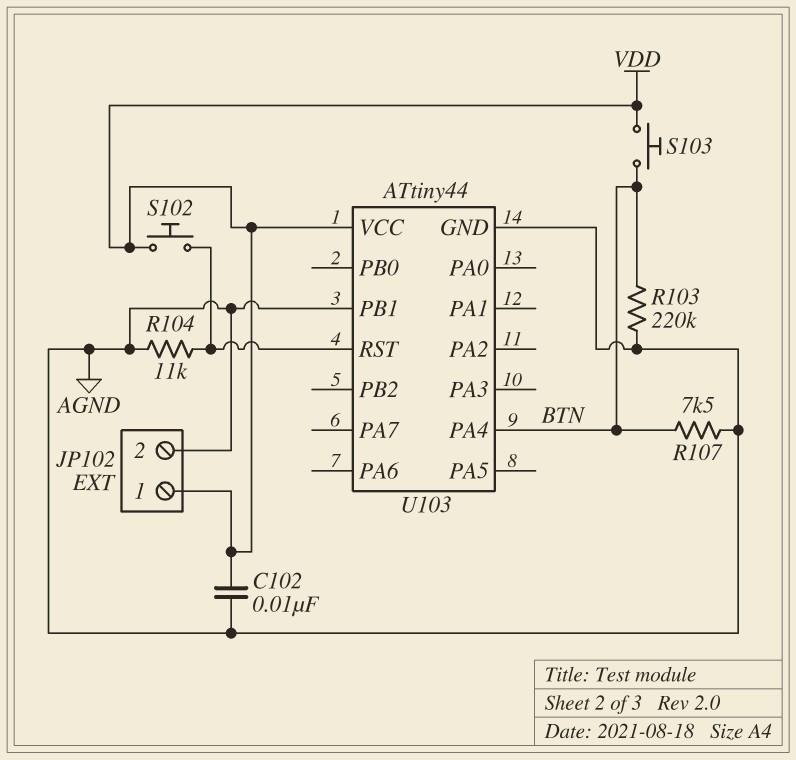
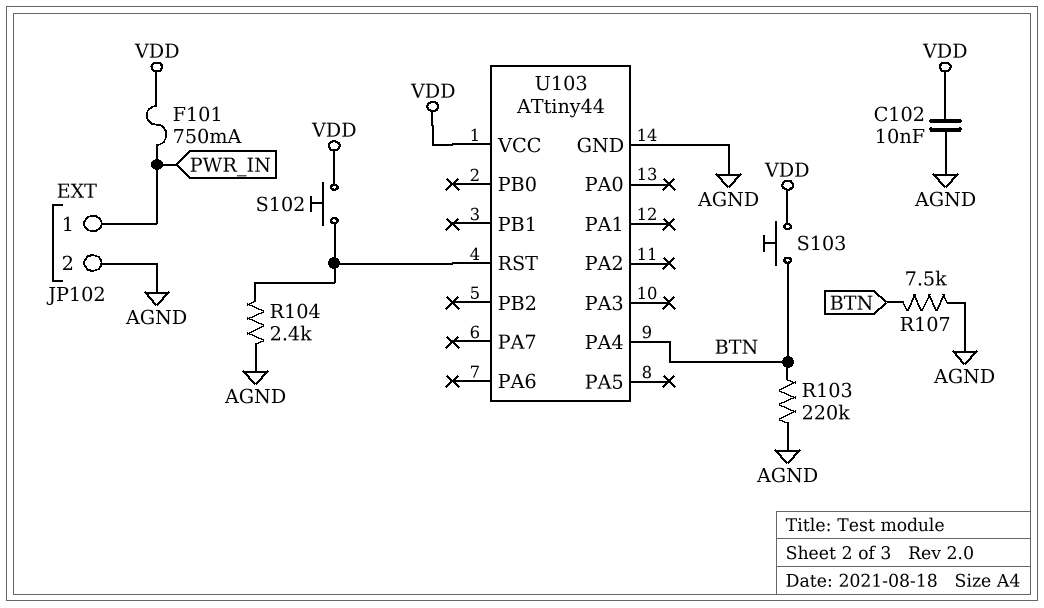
F101: none -> 750mA (PWR_IN, VDD)
JP102 pin 1: VDD -> PWR_IN
R104: 11k (AGND, U103/RST) -> 2.4k (AGND, U103/RST)
U103 pin PB1: AGND -> none

